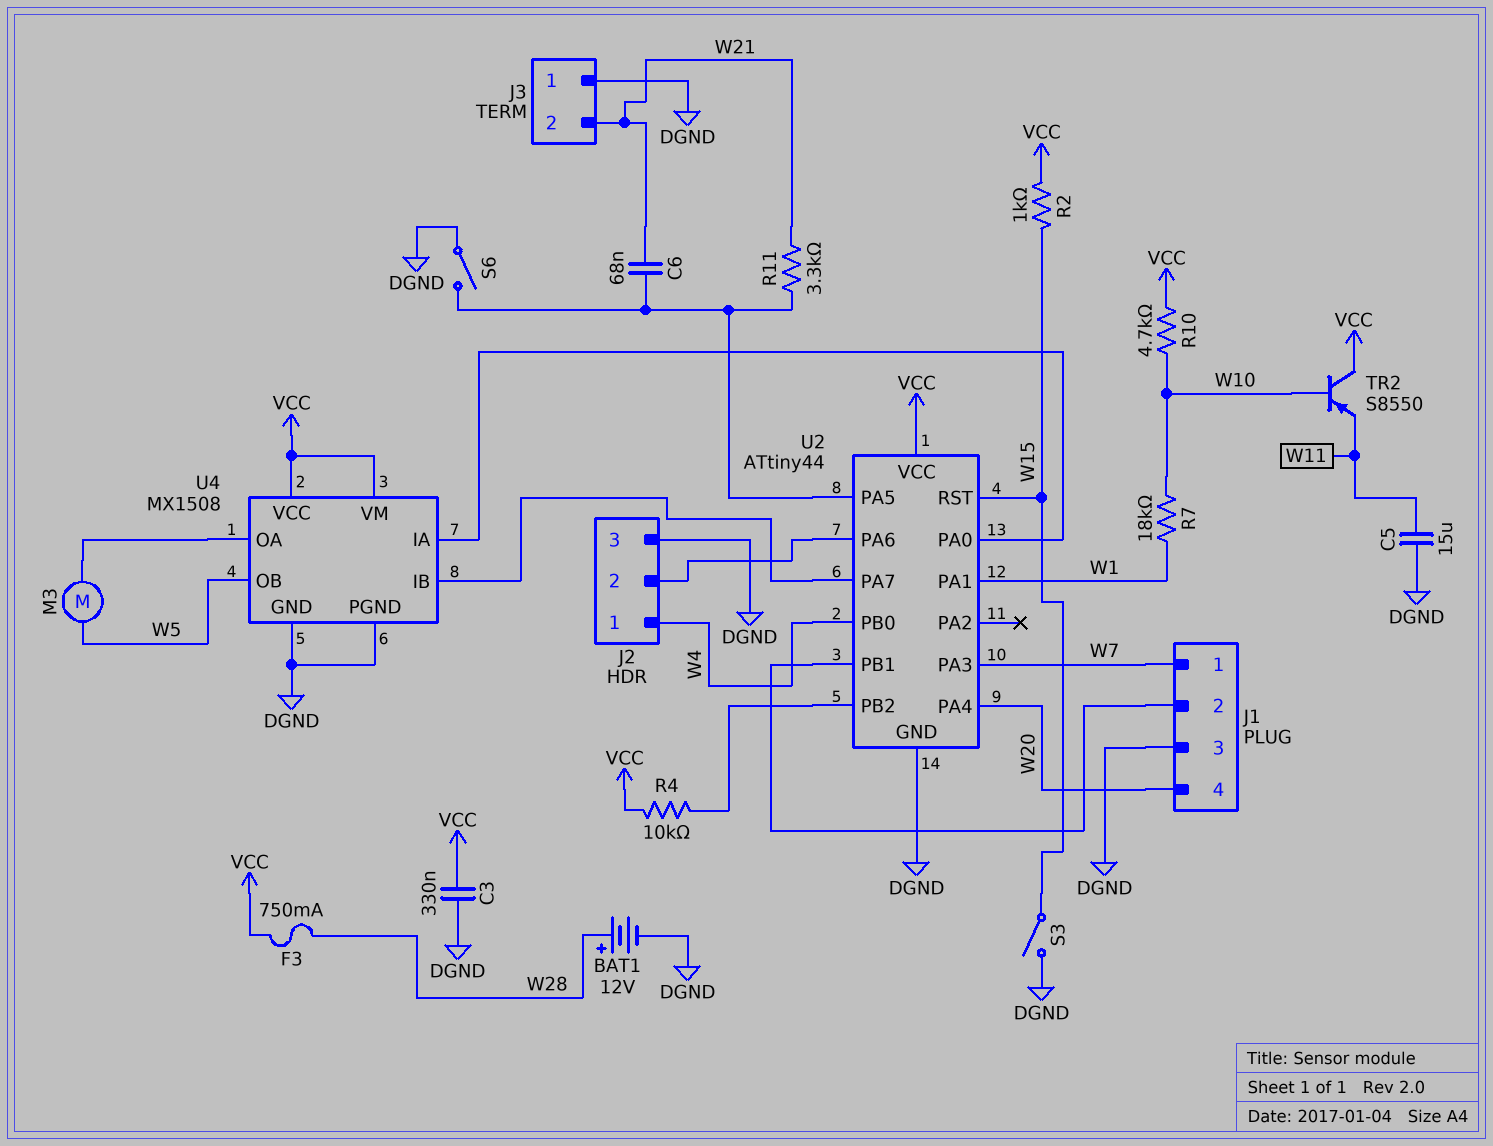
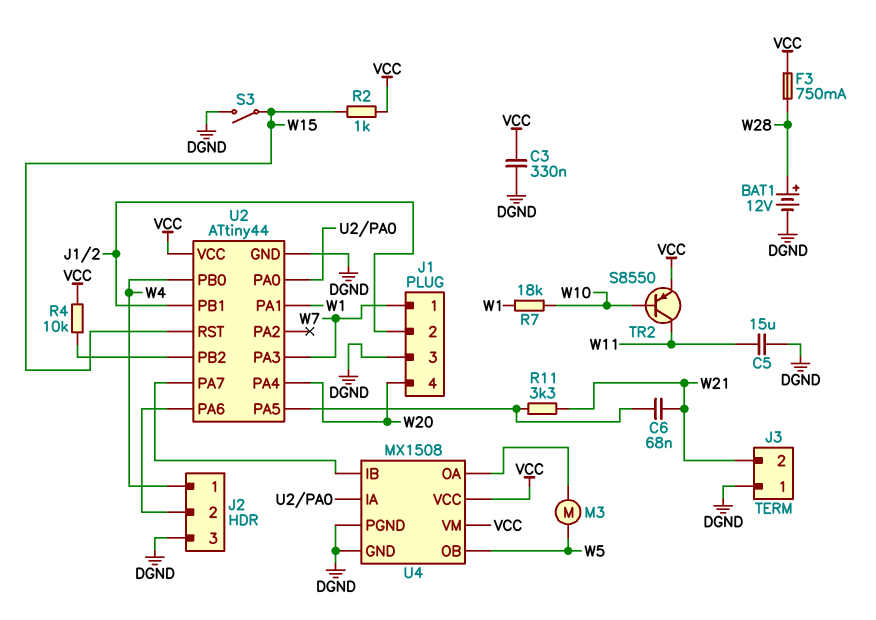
R10: 4.7k (VCC, W10) -> none
S6: switch (DGND, U2/PA5) -> none
TR2: PNP S8550 (B W10, C VCC, E W11) -> PNP S8550 (B W10, C W11, E VCC)

